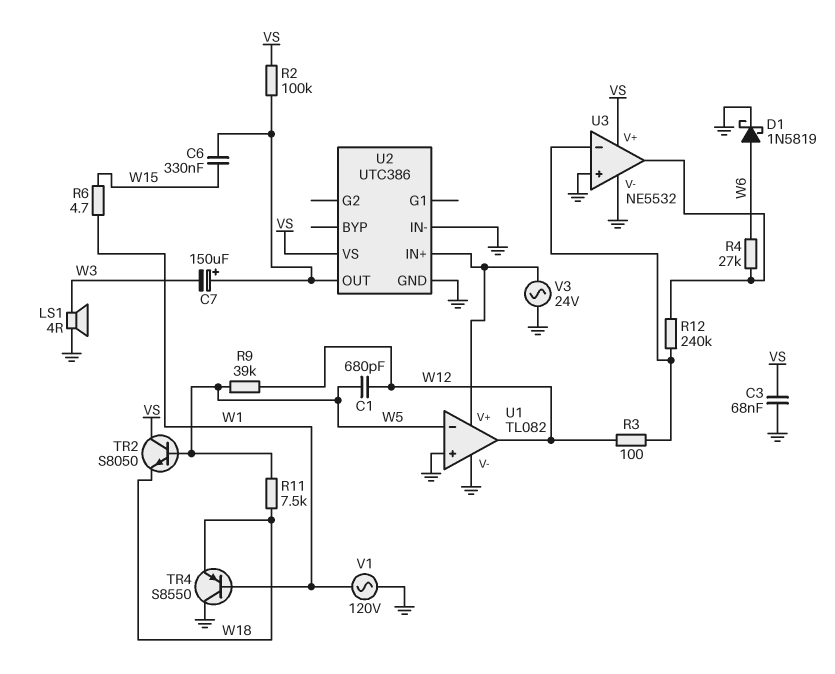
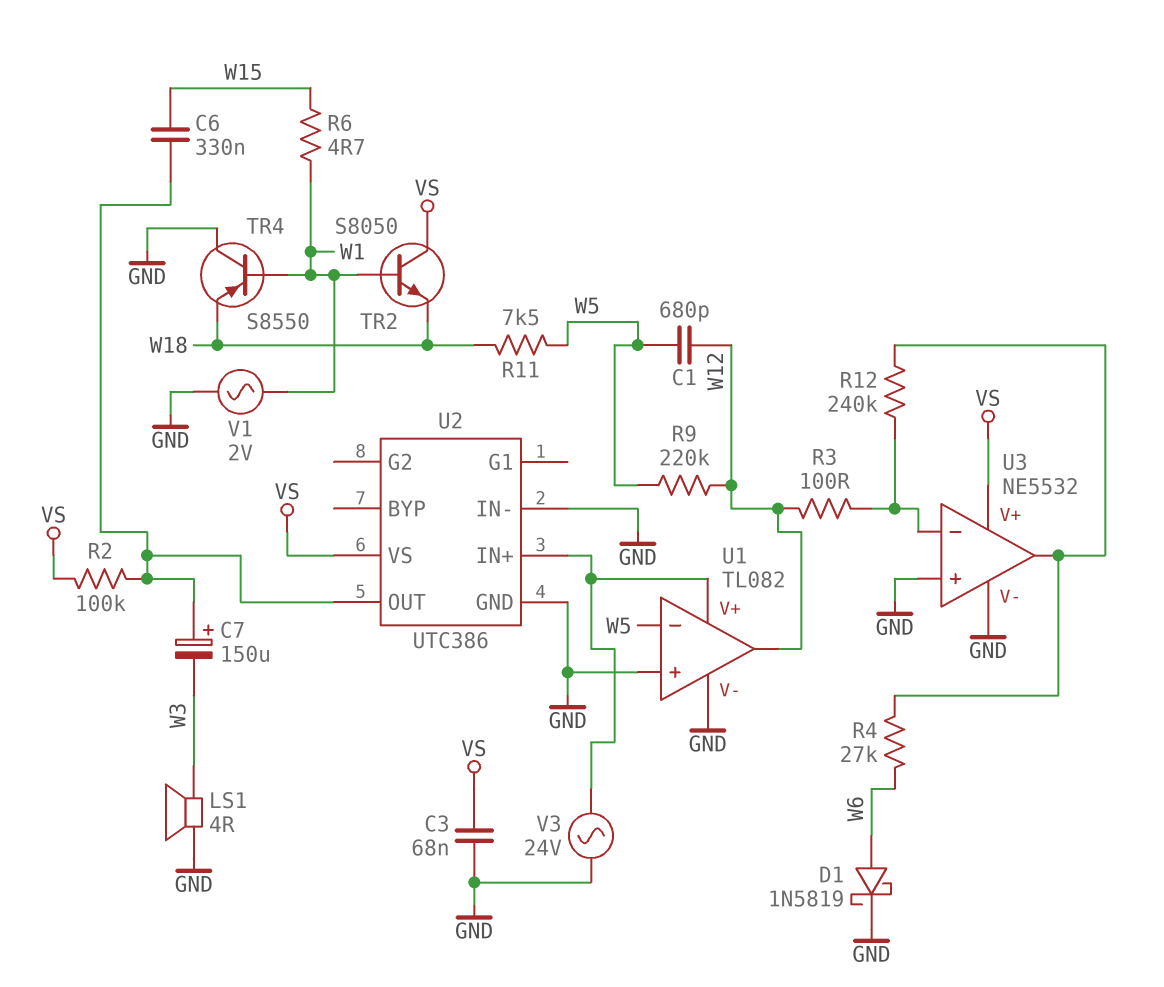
R9: 39k (W5, W12) -> 220k (W5, W12)
TR2: NPN S8050 (B W5, C VS, E W18) -> NPN S8050 (B W1, C VS, E W18)
V1: AC 120V (GND, W1) -> AC 2V (GND, W1)

